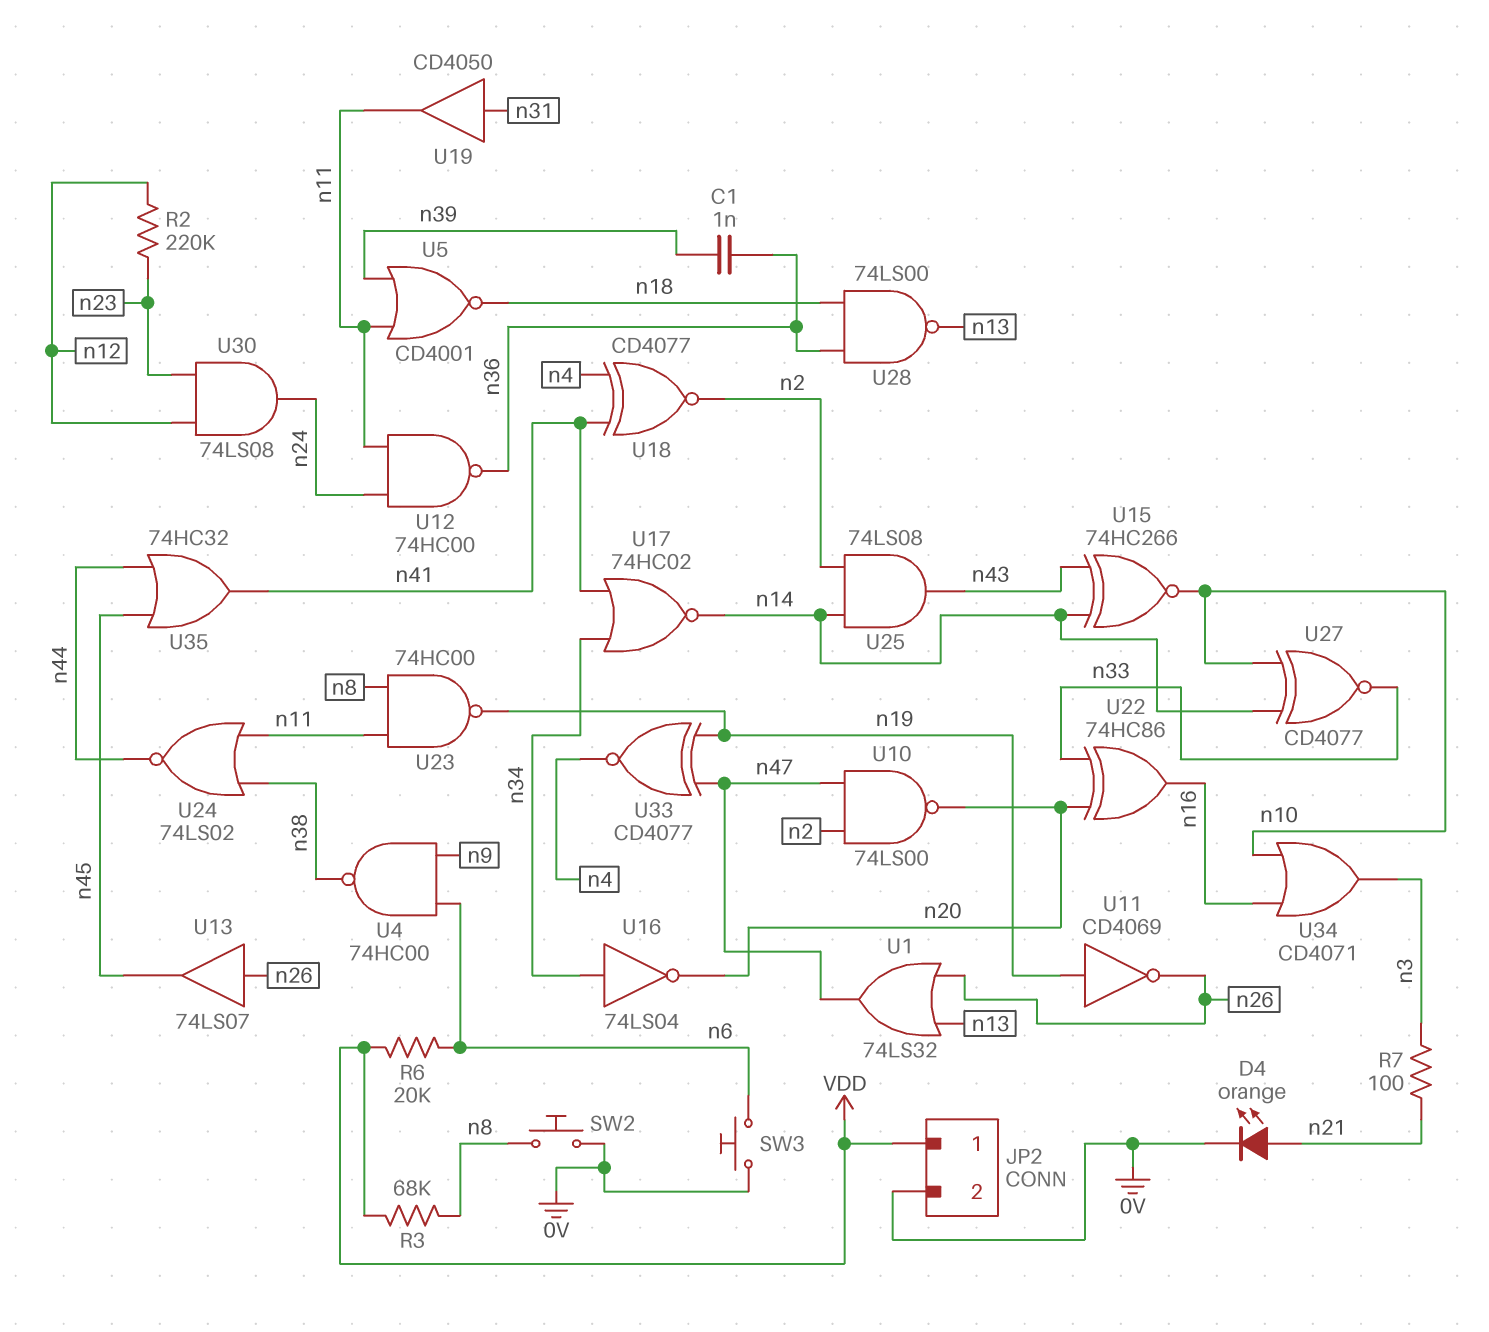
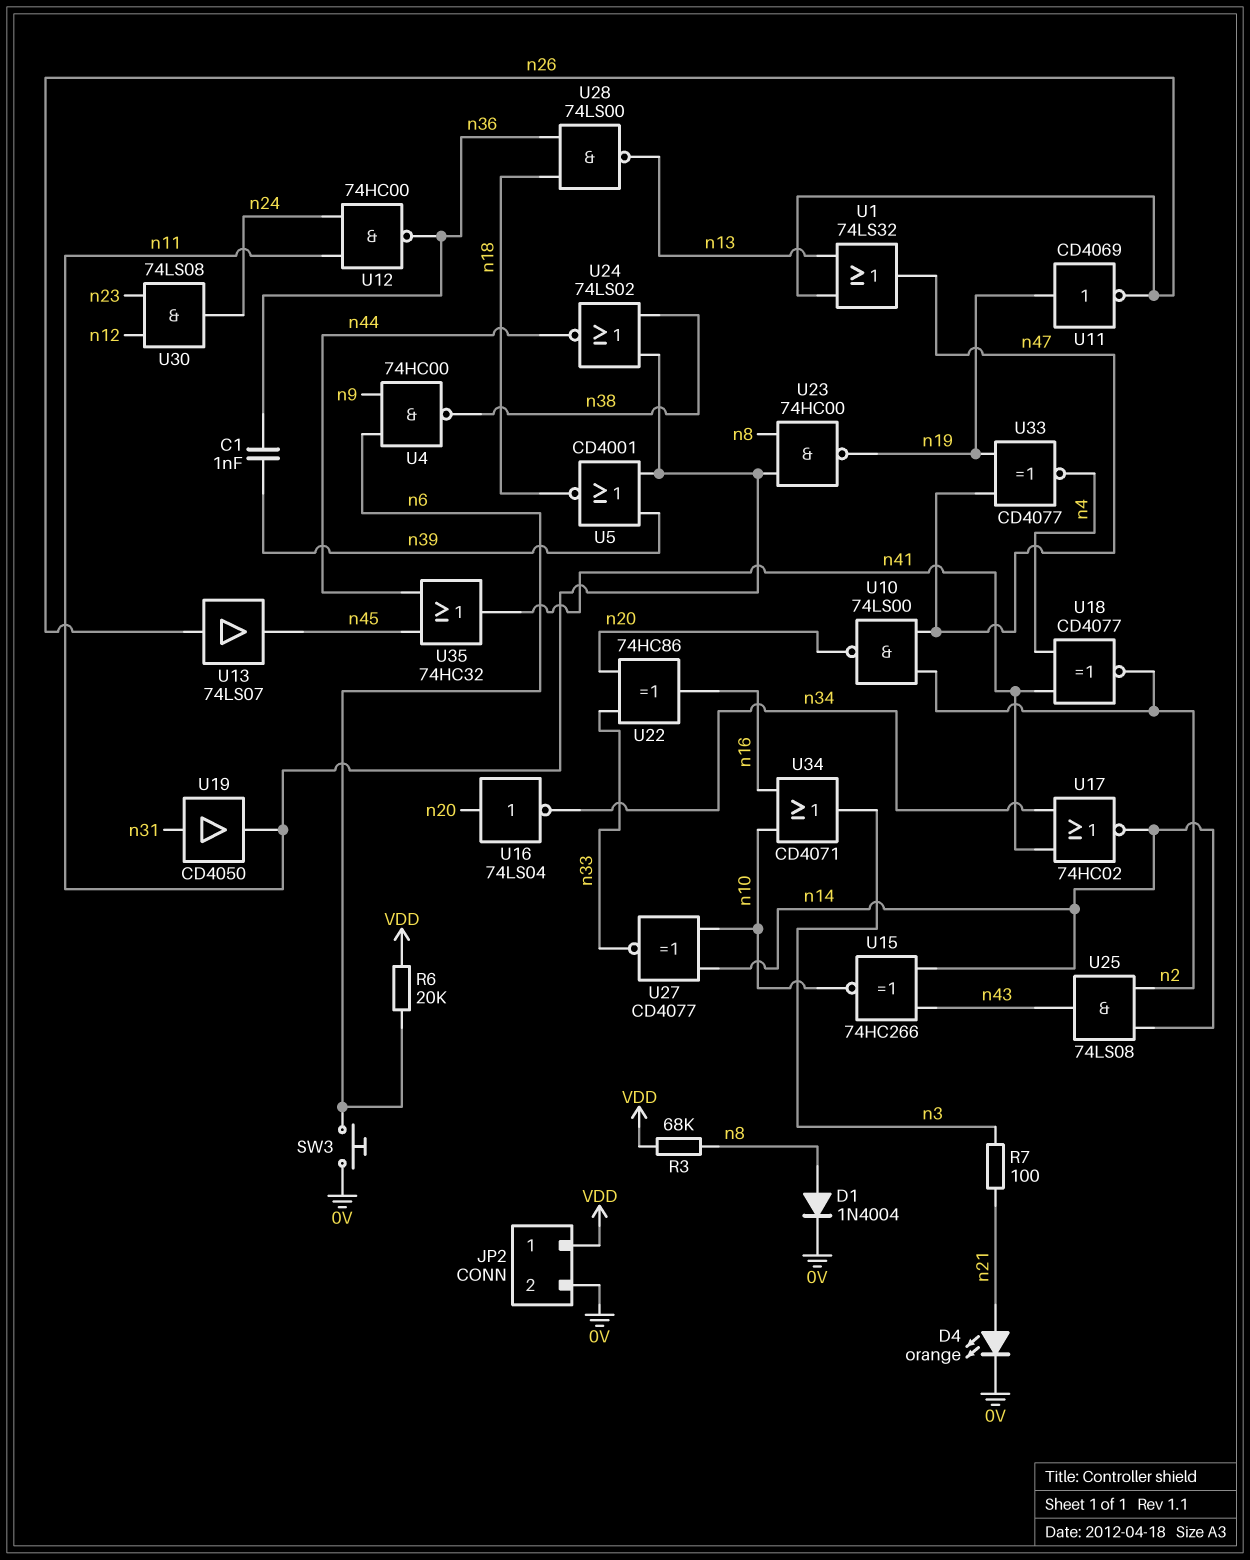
D1: none -> diode 1N4004 (A n8, K 0V)
R2: 220k (n12, n23) -> none
SW2: button (0V, n8) -> none
U16: NOT 74LS04 (in n34, out n20) -> NOT 74LS04 (in n20, out n34)

